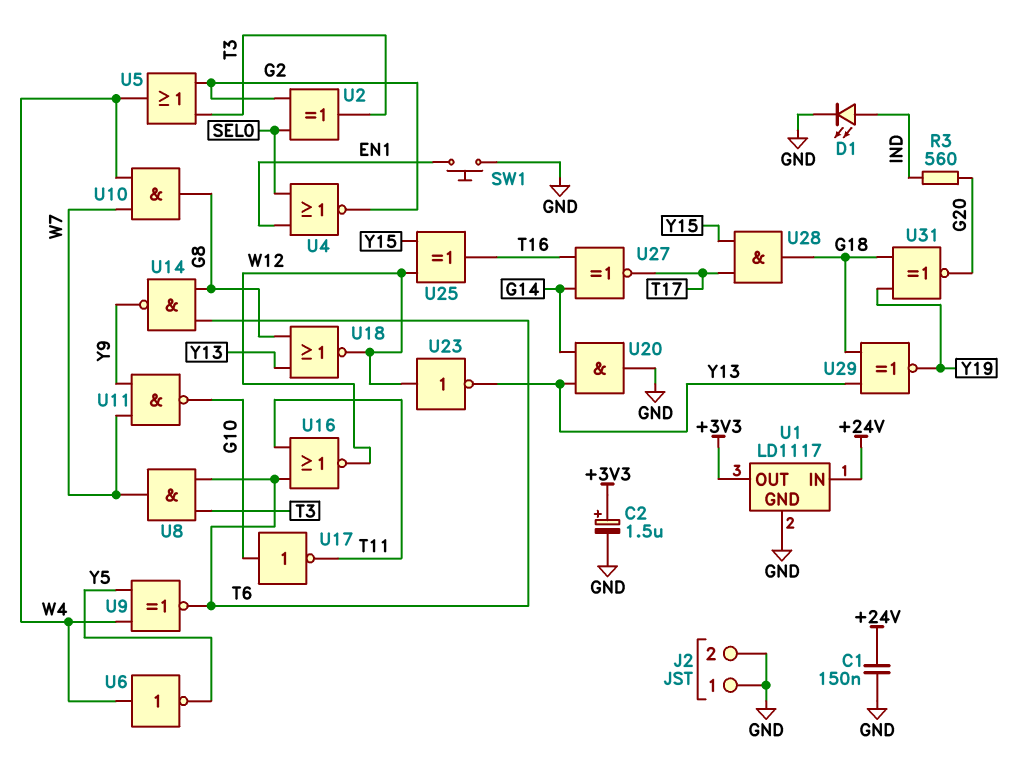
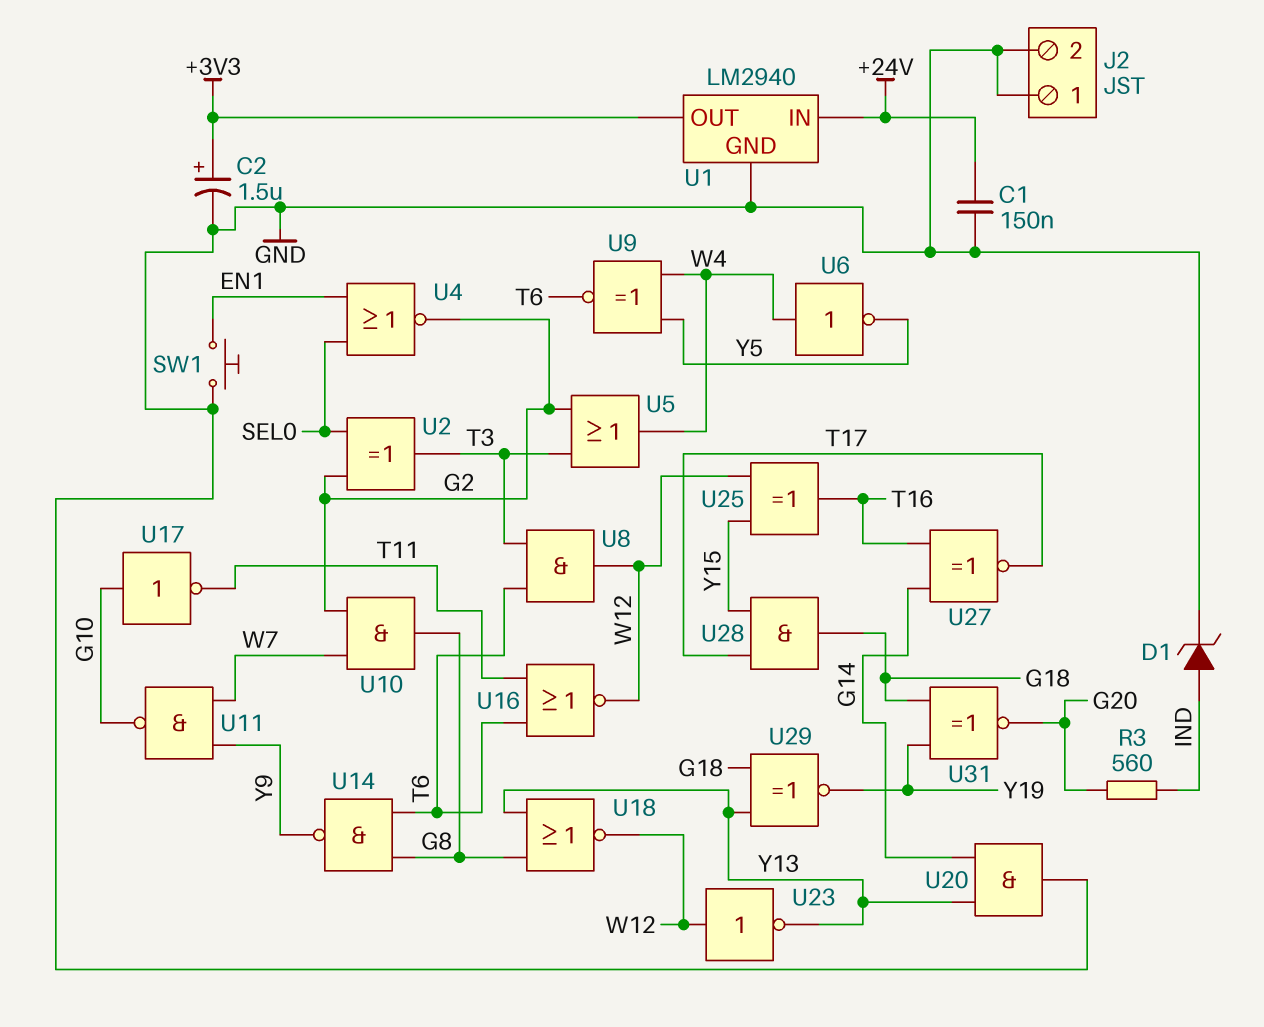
D1: LED (A IND, K GND) -> zener (A IND, K GND)
U1: LD1117 -> LM2940
U8: AND (in T3, in T6, out W7) -> AND (in T3, in T6, out W12)
U10: AND (in W4, in W7, out G8) -> AND (in G2, in W7, out G8)

